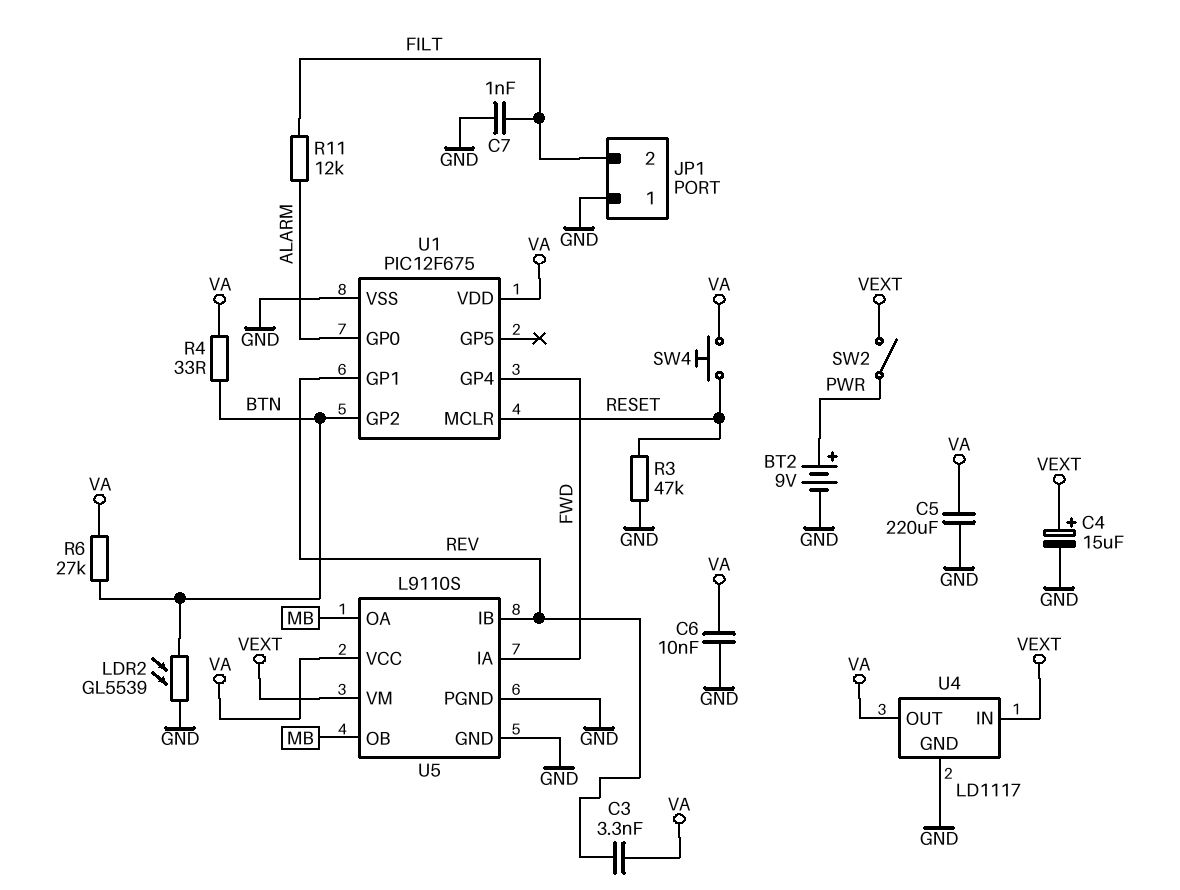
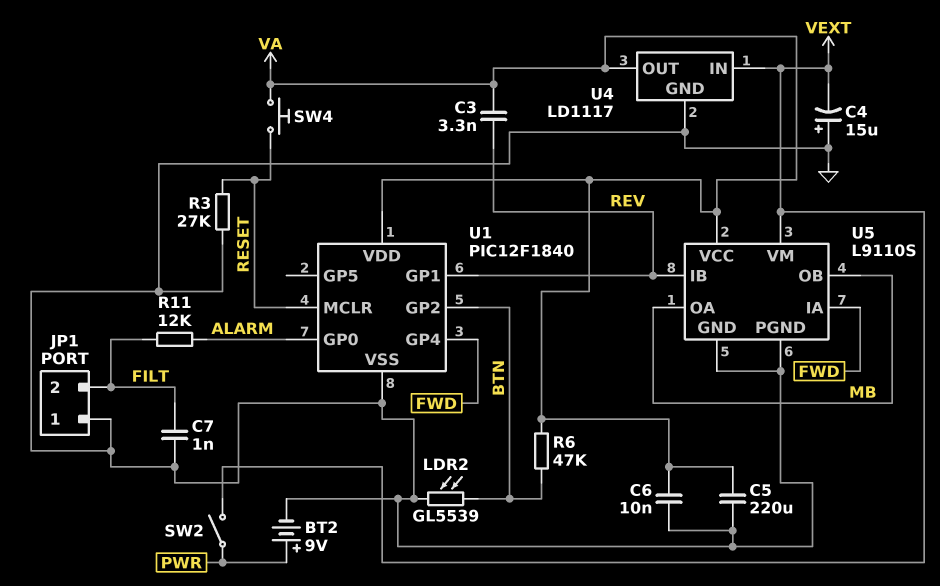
C4: 15uF (plus VEXT, minus GND) -> 15uF (plus GND, minus VEXT)
R3: 47k (GND, RESET) -> 27k (GND, RESET)
R4: 33 (BTN, VA) -> none
R6: 27k (BTN, VA) -> 47k (BTN, VA)
U1: PIC12F675 -> PIC12F1840

